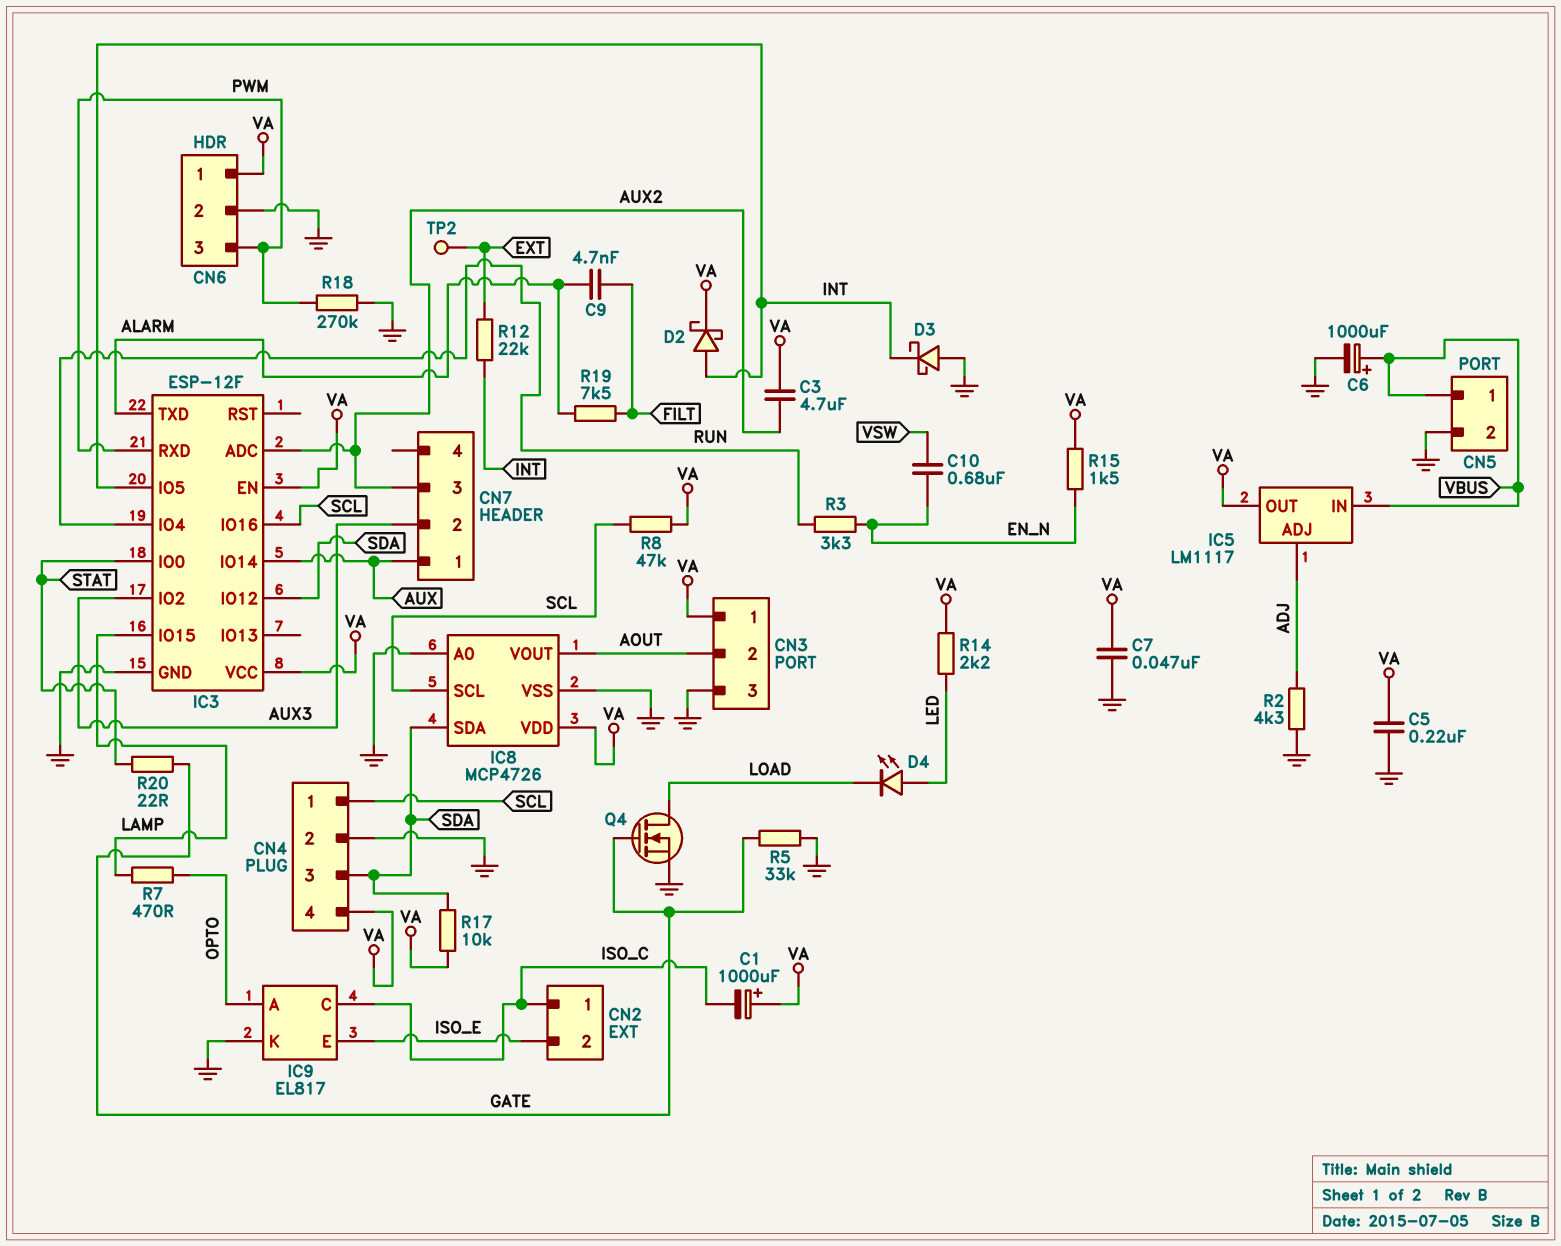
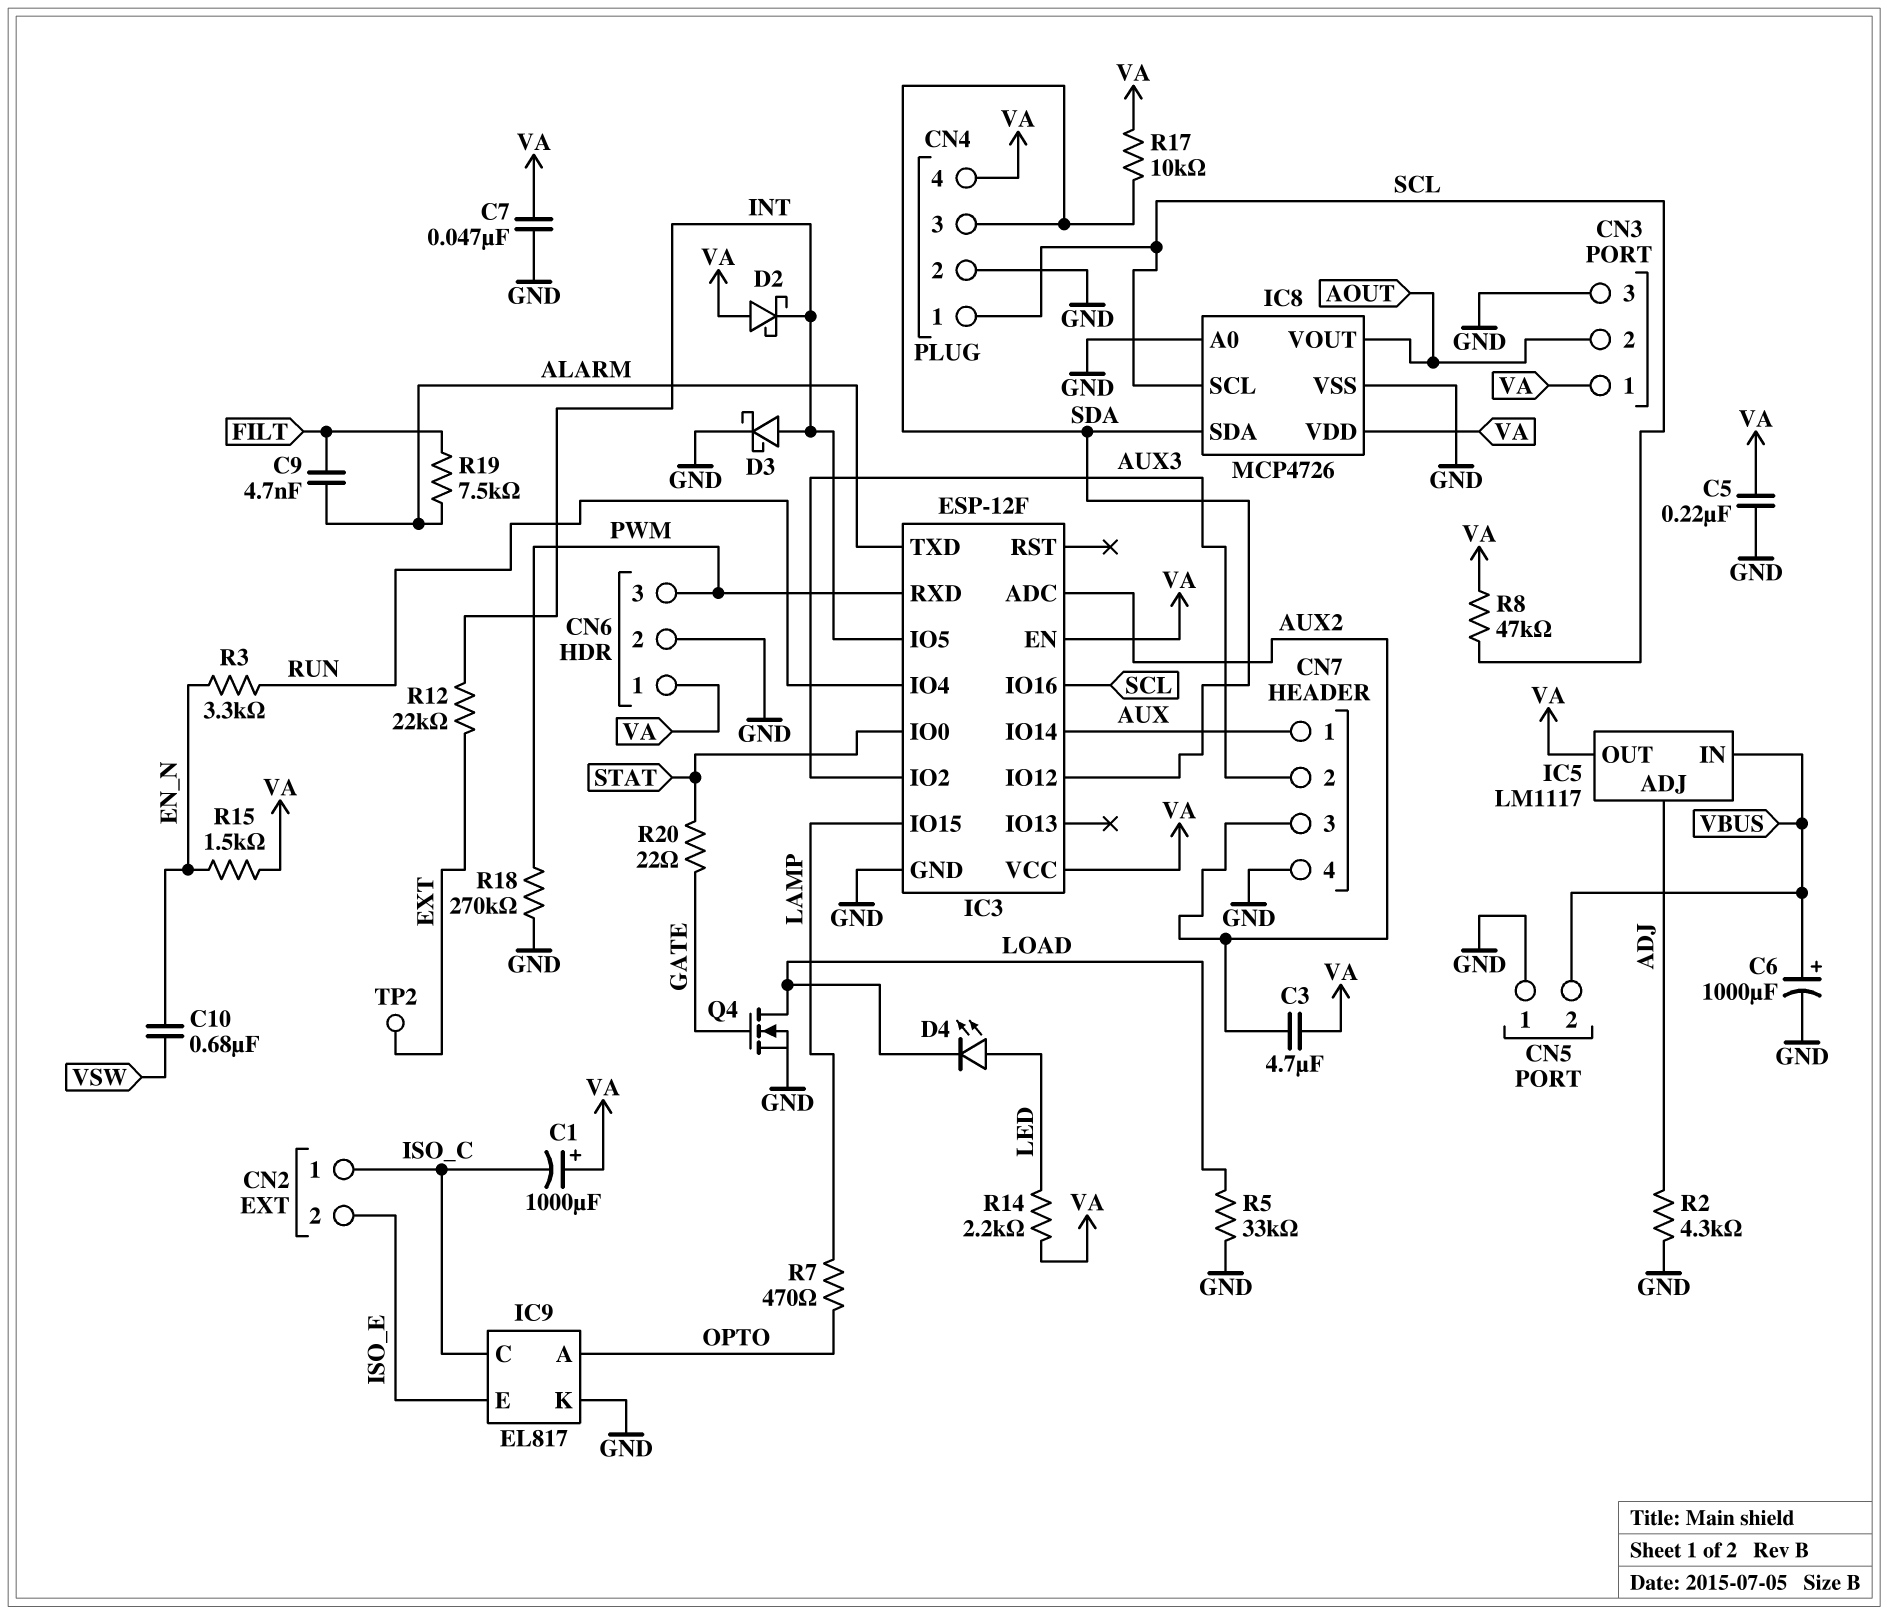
CN5 pin 1: VBUS -> GND
CN5 pin 2: GND -> VBUS
CN7 pin 4: none -> GND
D2: schottky (A INT, K VA) -> schottky (A VA, K INT)
D3: schottky (A GND, K INT) -> schottky (A INT, K GND)
R5: 33k (GATE, GND) -> 33k (GND, LOAD)

